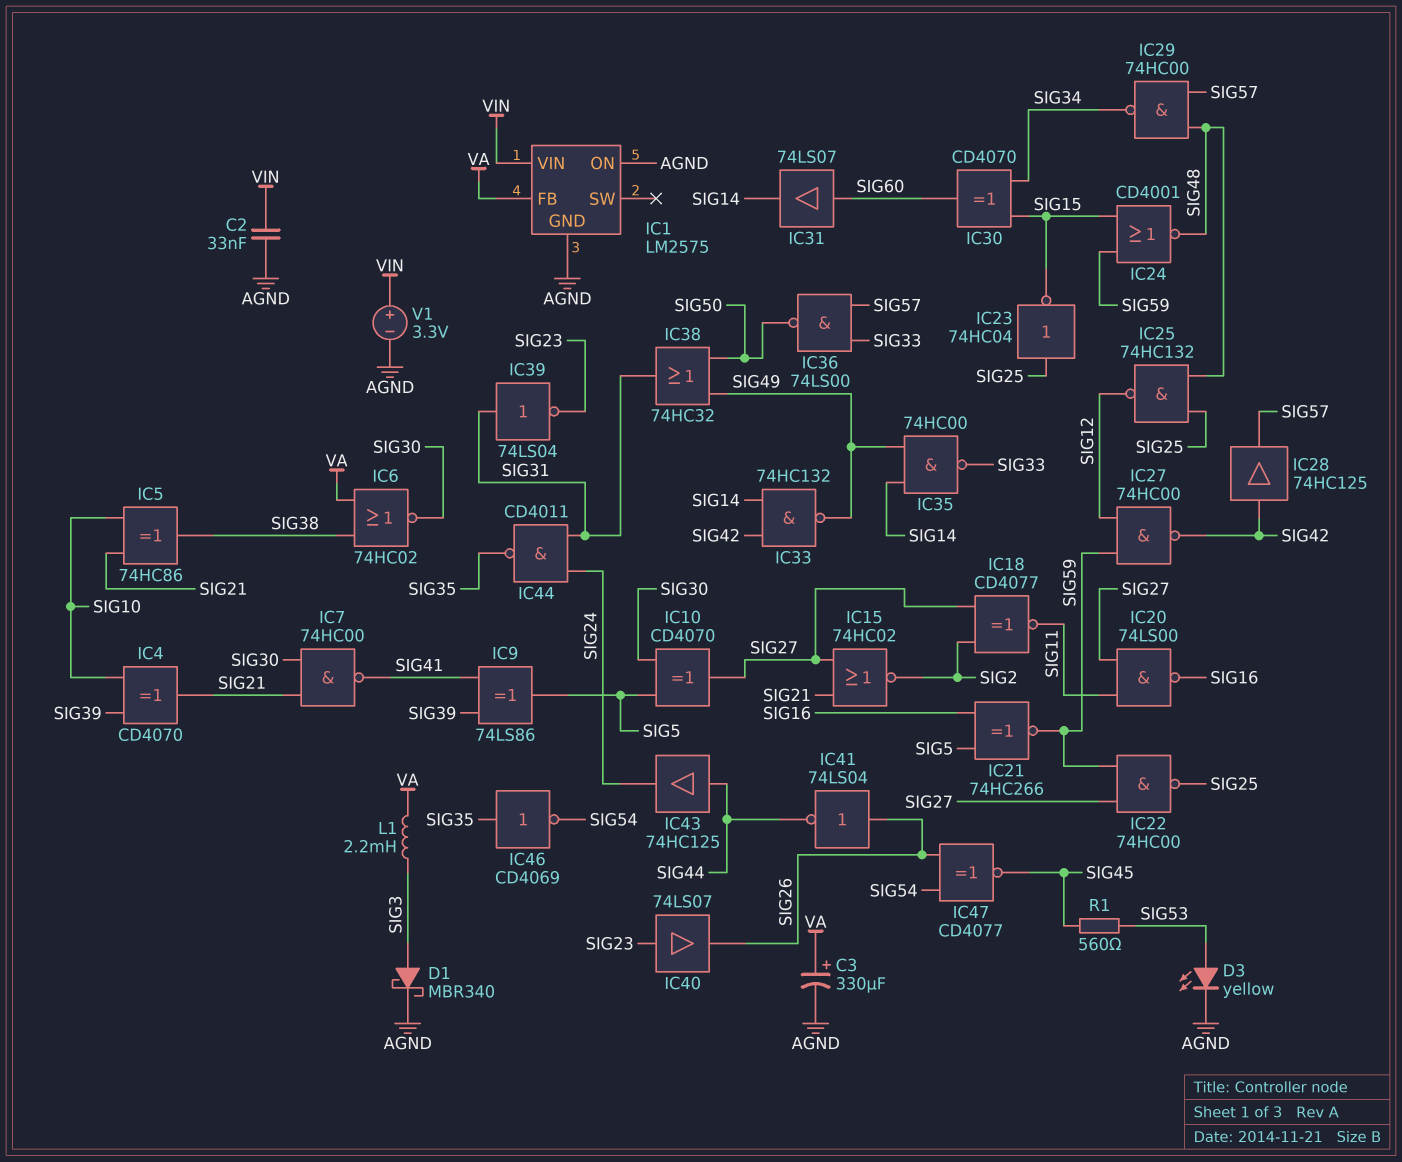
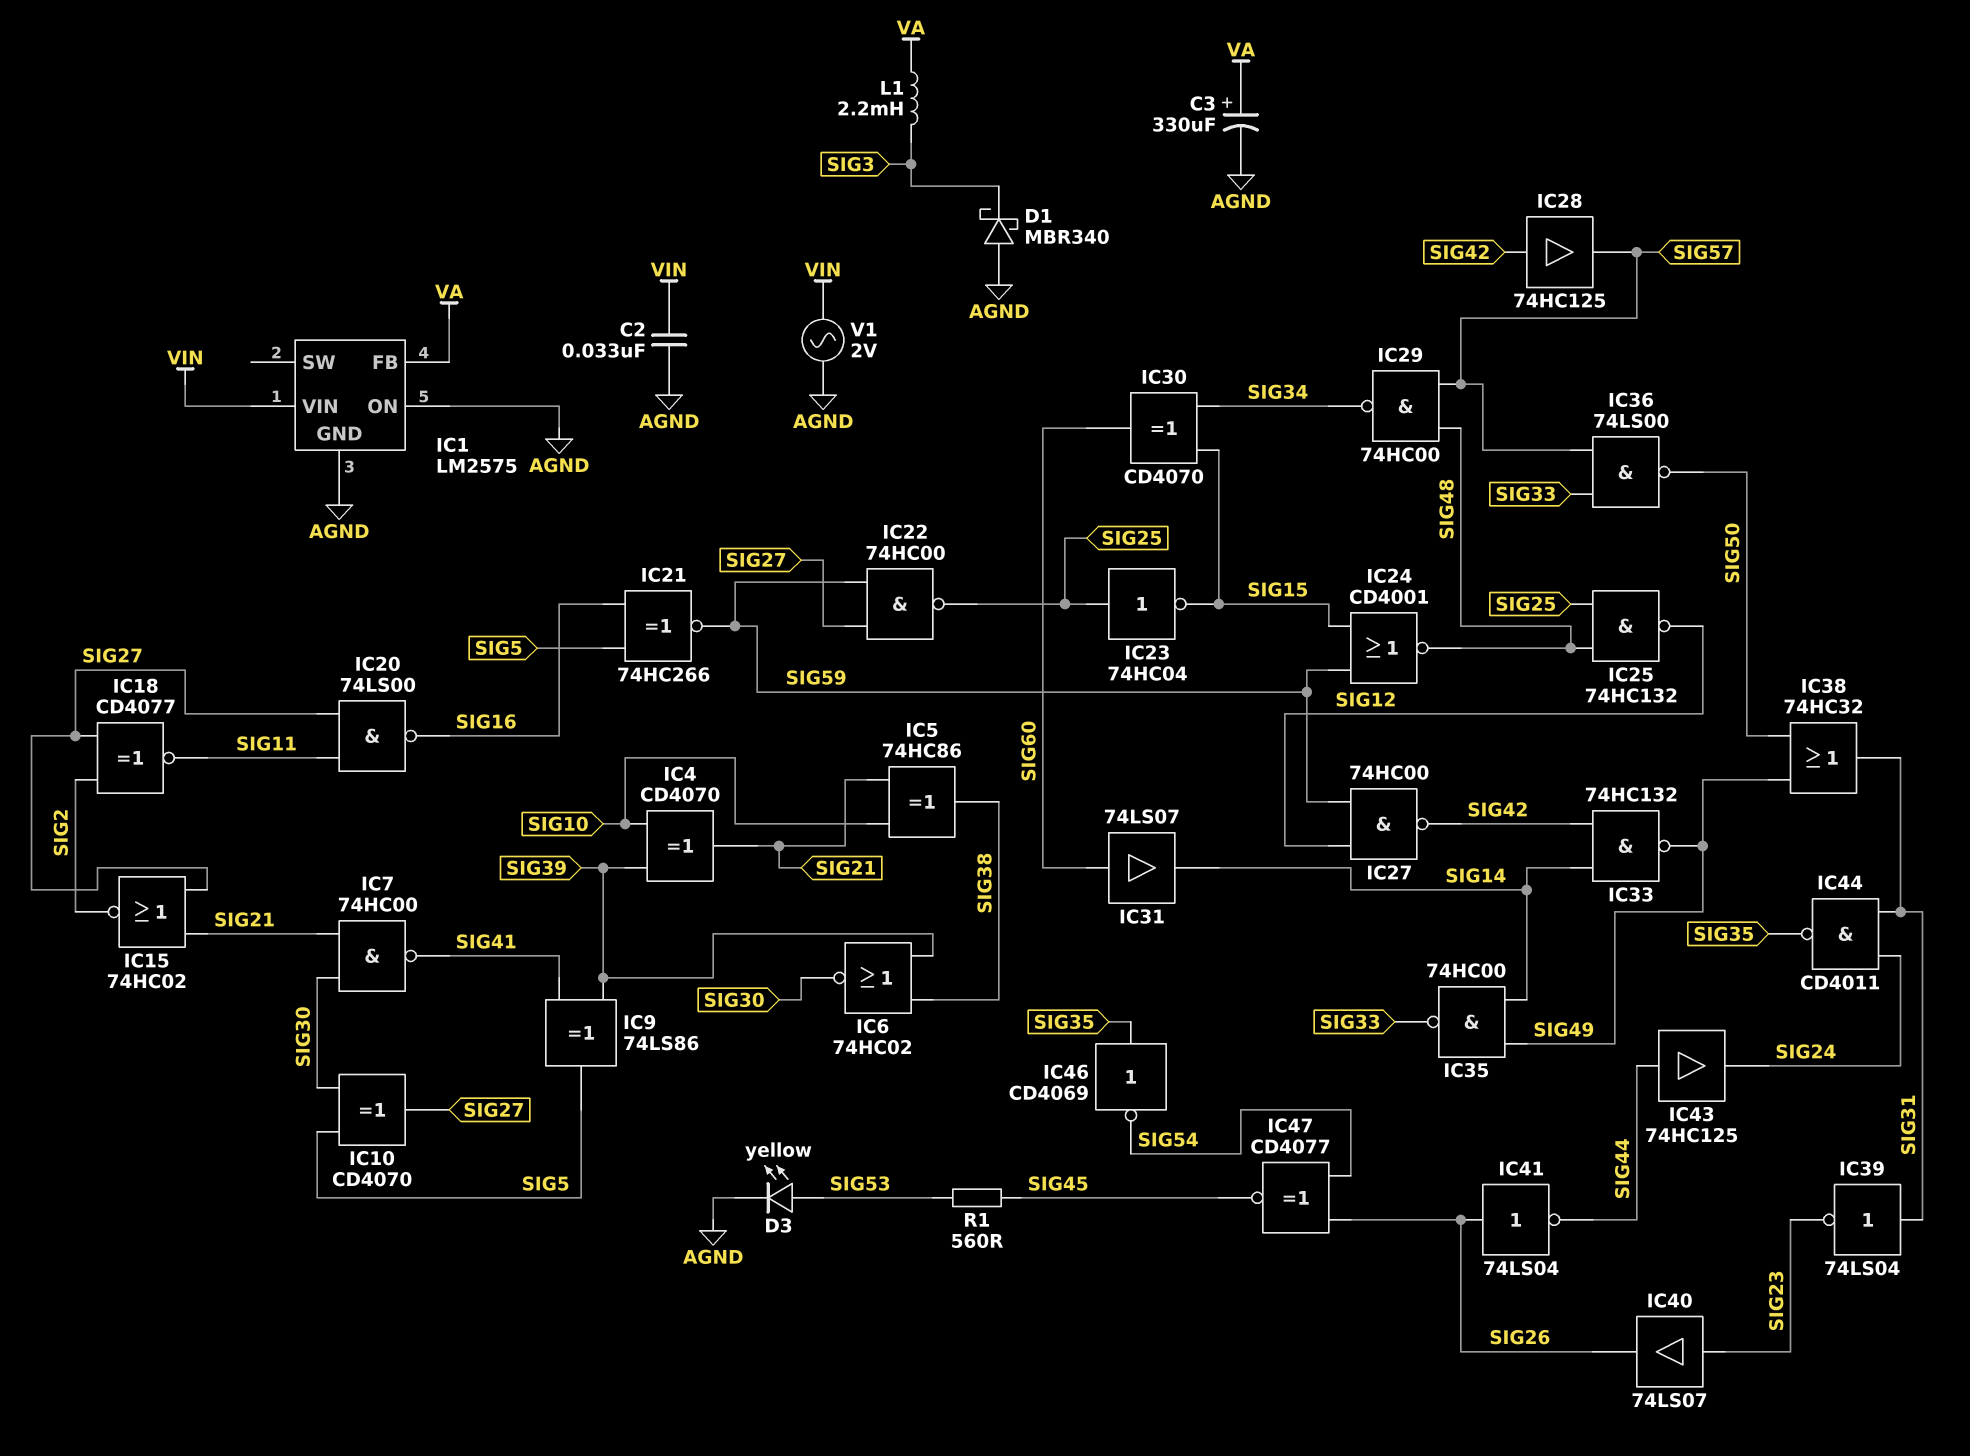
D1: schottky MBR340 (A SIG3, K AGND) -> schottky MBR340 (A AGND, K SIG3)
IC6: NOR 74HC02 (in SIG38, in VA, out SIG30) -> NOR 74HC02 (in SIG38, in SIG39, out SIG30)
V1: 3.3V (plus VIN, minus AGND) -> AC 2V (AGND, VIN)

